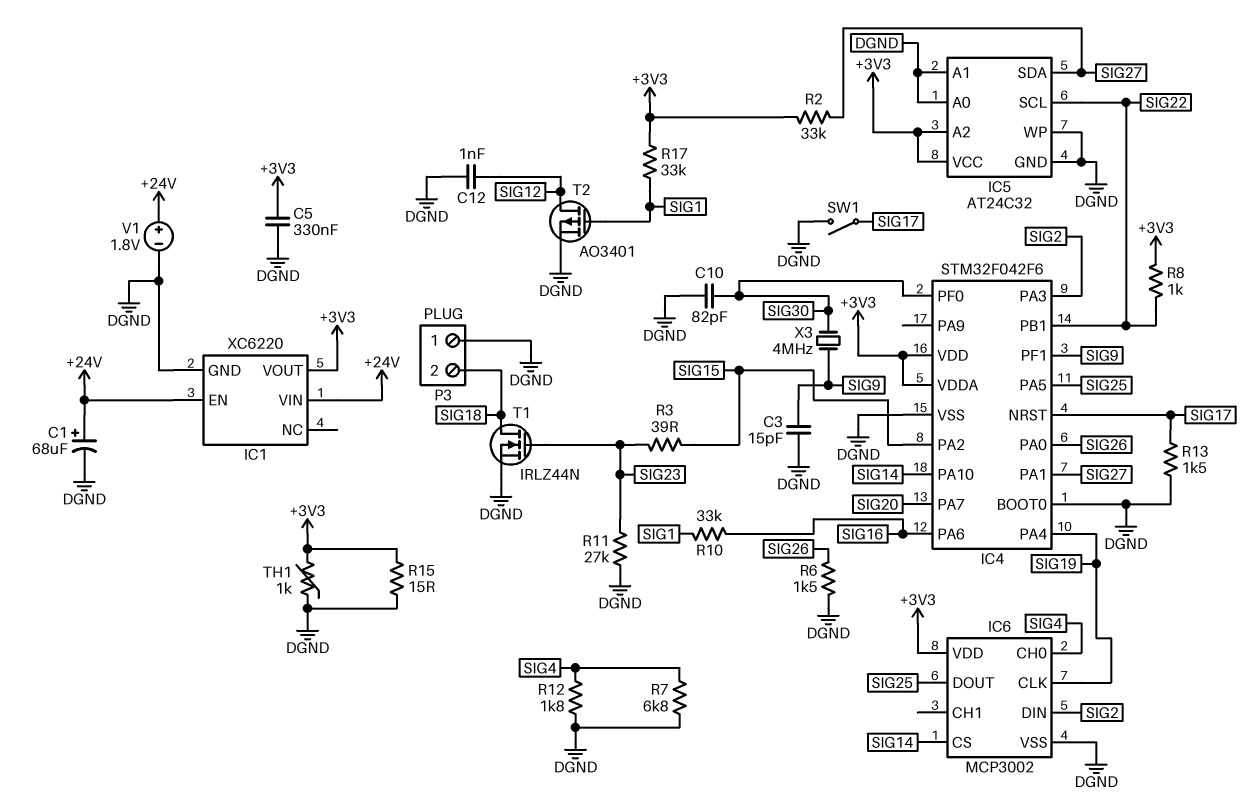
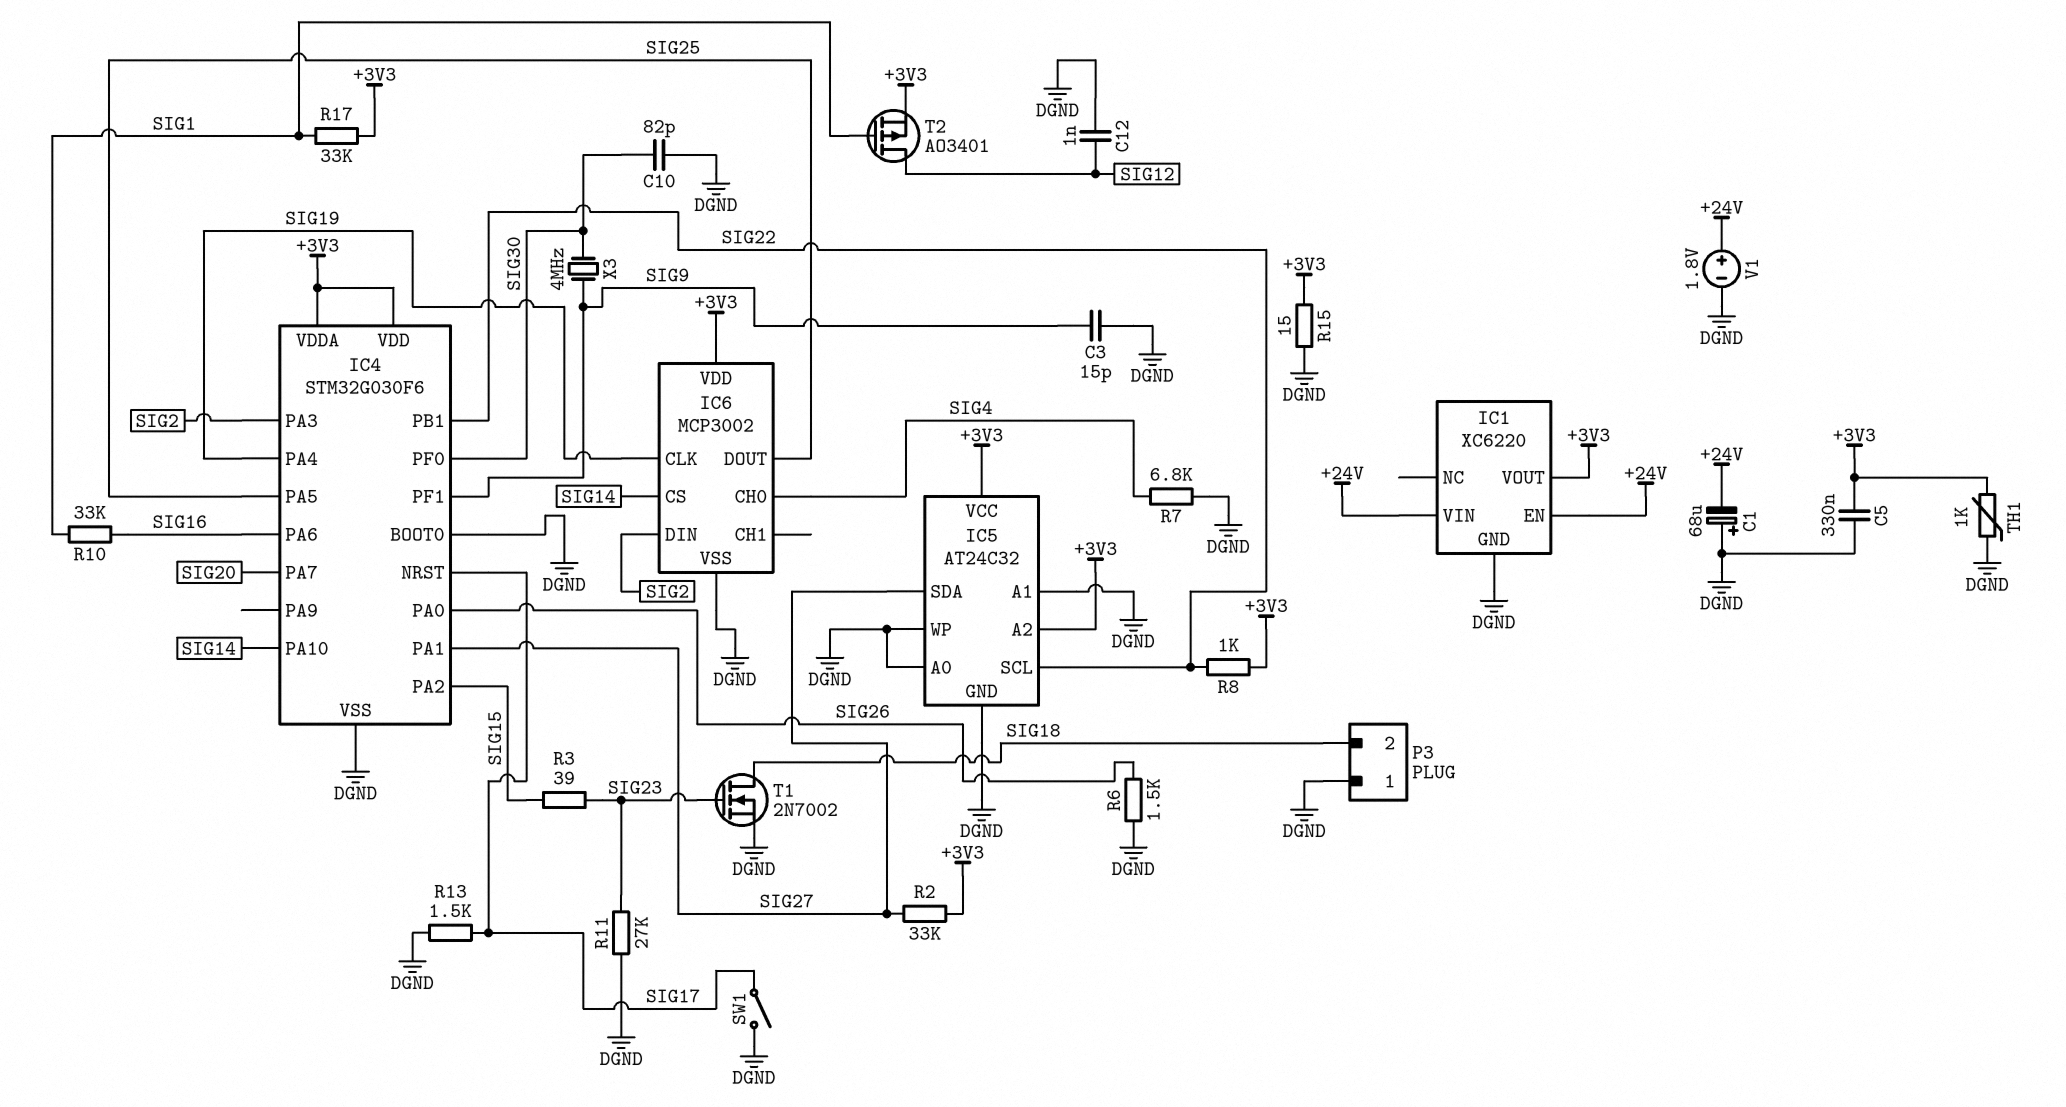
C1: 68uF (plus +24V, minus DGND) -> 68uF (plus DGND, minus +24V)
IC4: STM32F042F6 -> STM32G030F6
R12: 1.8k (DGND, SIG4) -> none
T1: NMOS IRLZ44N (G SIG23, D SIG18, S DGND) -> NMOS 2N7002 (G SIG23, D SIG18, S DGND)
T2: PMOS AO3401 (G SIG1, D SIG12, S DGND) -> PMOS AO3401 (G SIG1, D SIG12, S +3V3)

